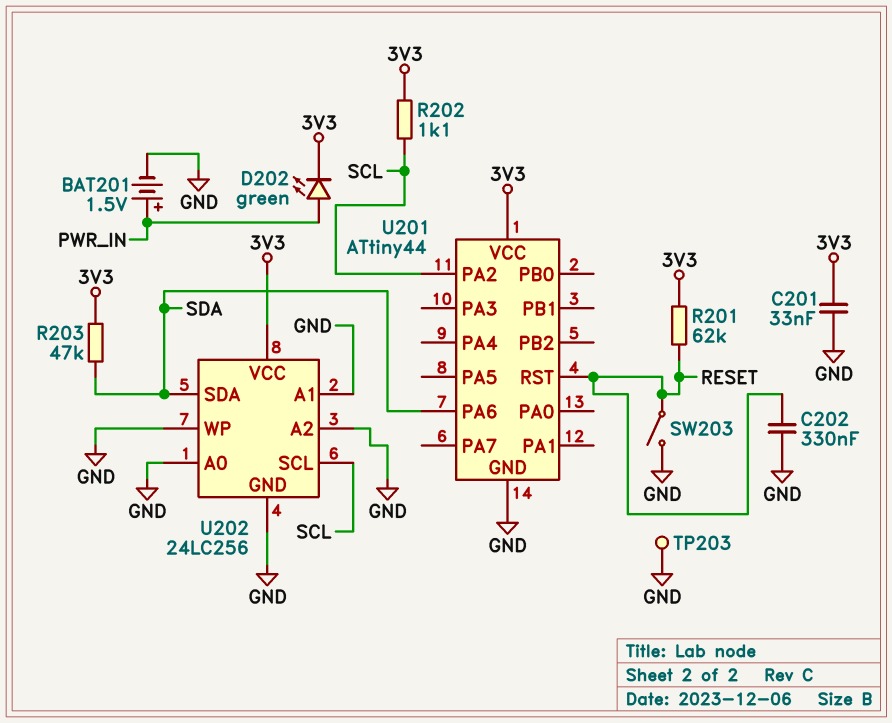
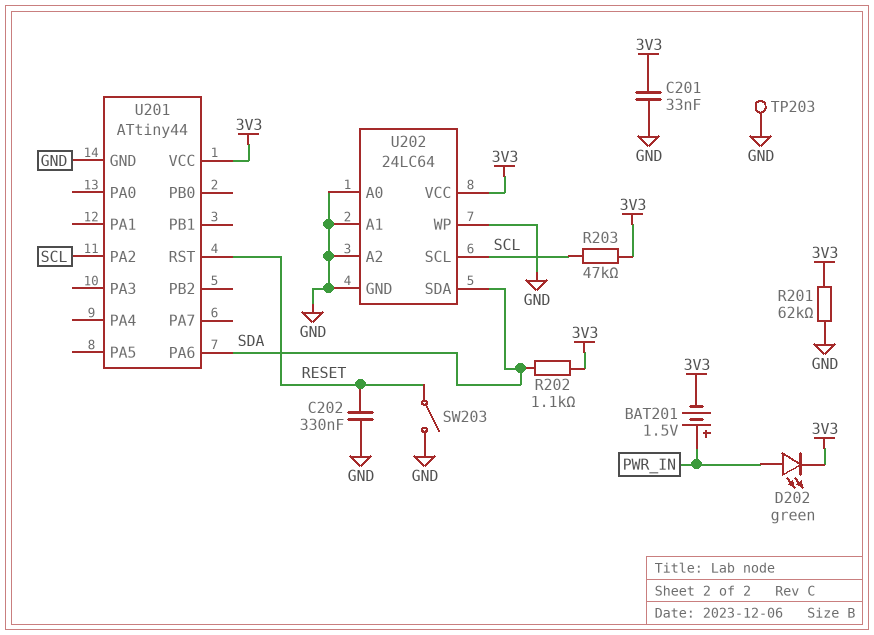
BAT201: 1.5V (plus PWR_IN, minus GND) -> 1.5V (plus PWR_IN, minus 3V3)
R201: 62k (3V3, RESET) -> 62k (3V3, GND)
R202: 1.1k (3V3, SCL) -> 1.1k (3V3, SDA)
R203: 47k (3V3, SDA) -> 47k (3V3, SCL)
U202: 24LC256 -> 24LC64

